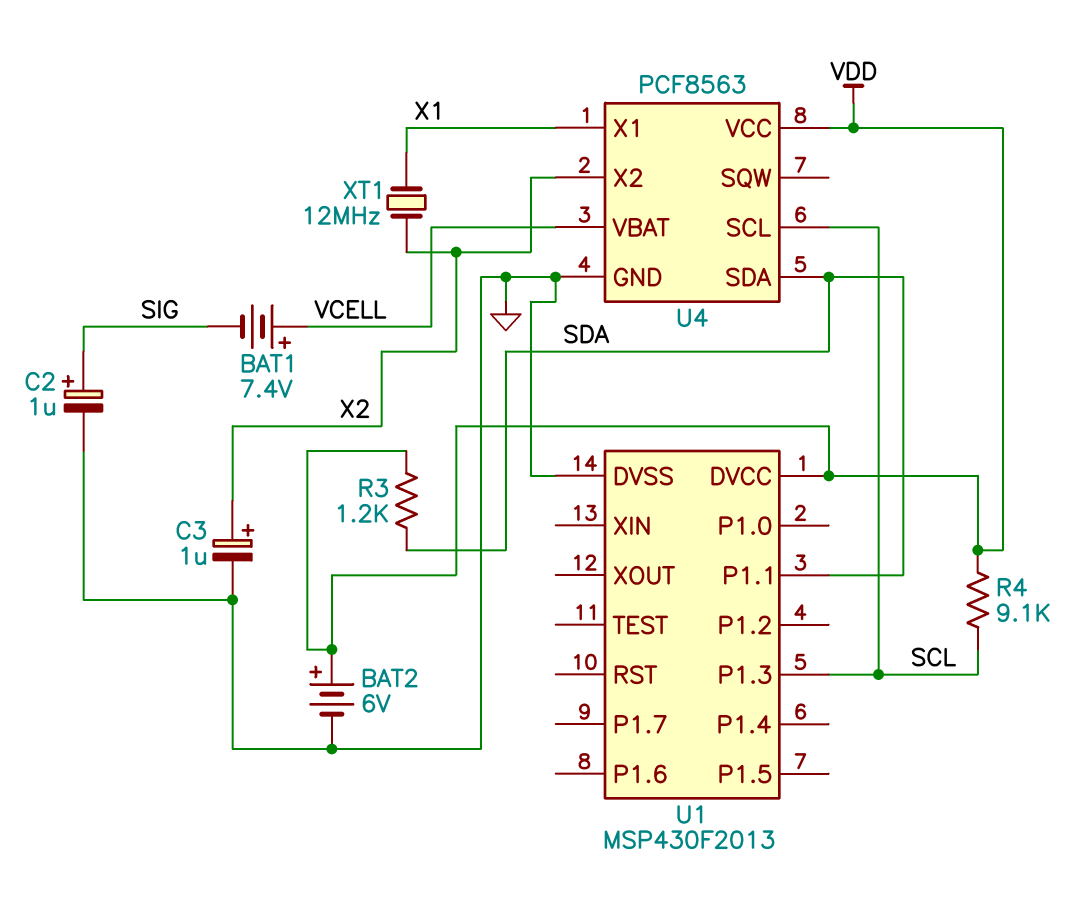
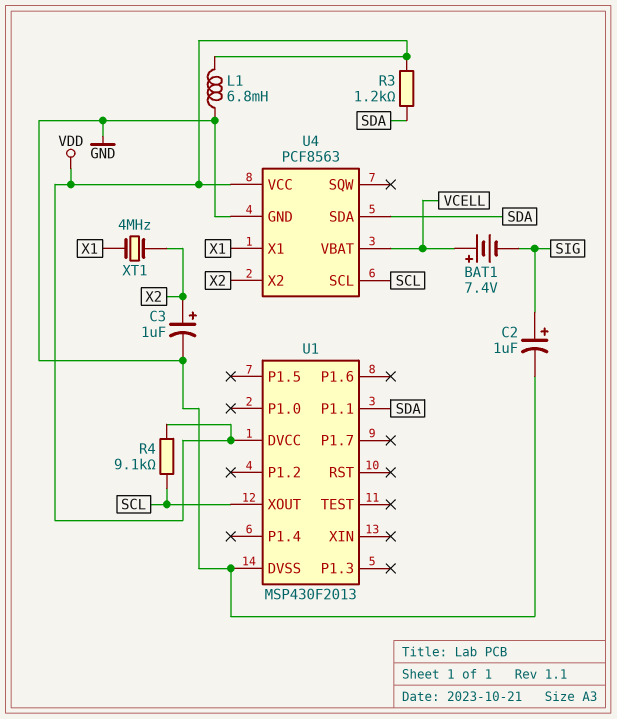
BAT2: 6V (plus VDD, minus GND) -> none
L1: none -> 6.8mH (GND, VDD)
U1 pin P1.3: SCL -> none
U1 pin XOUT: none -> SCL
XT1: 12MHz (X1, X2) -> 4MHz (X1, X2)

